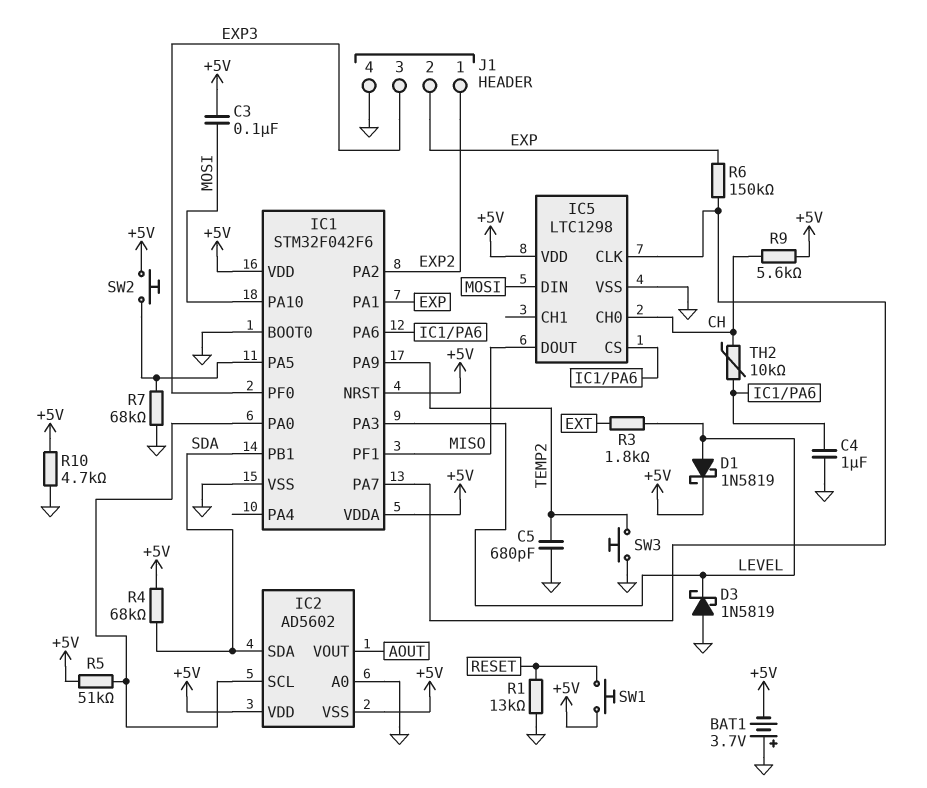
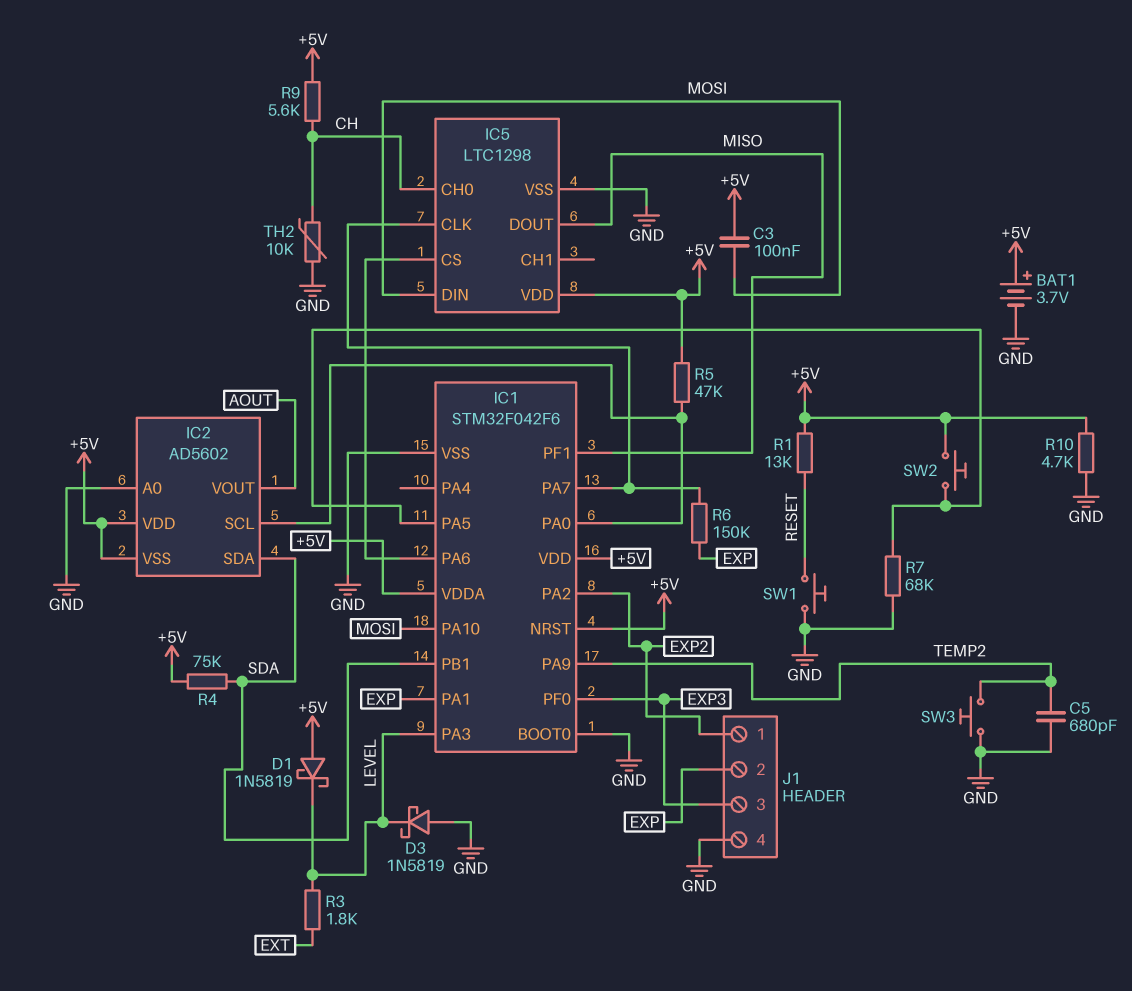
BAT1: 3.7V (plus GND, minus +5V) -> 3.7V (plus +5V, minus GND)
C4: 1uF (GND, IC1/PA6) -> none
D1: schottky 1N5819 (A LEVEL, K +5V) -> schottky 1N5819 (A +5V, K LEVEL)
R1: 13k (GND, RESET) -> 13k (+5V, RESET)
R4: 68k (+5V, SDA) -> 75k (+5V, SDA)
R5: 51k (+5V, IC1/PA0) -> 47k (+5V, IC1/PA0)
SW1: button (+5V, RESET) -> button (GND, RESET)
TH2: 10k (CH, IC1/PA6) -> 10k (CH, GND)

